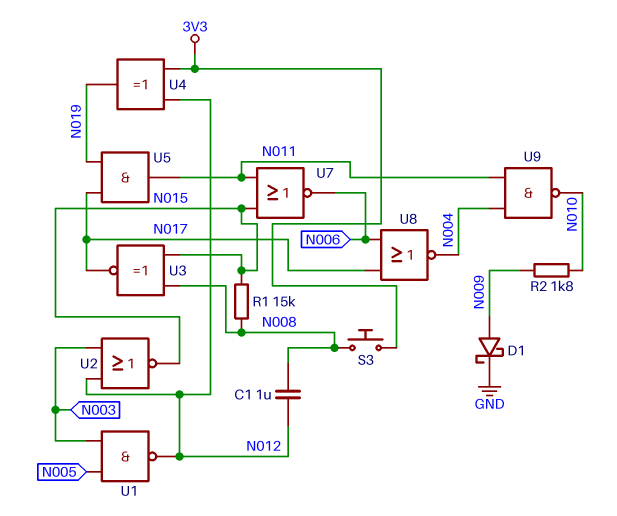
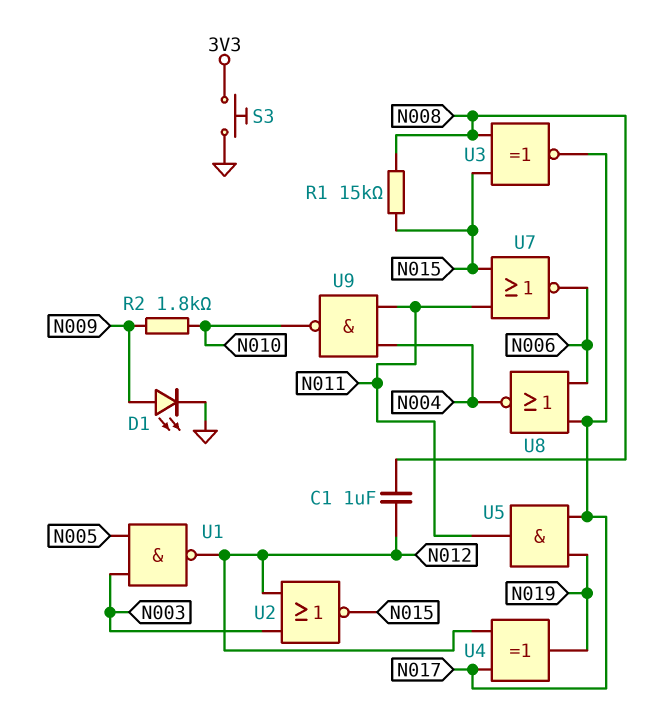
D1: schottky (A N009, K GND) -> LED (A N009, K GND)
S3: button (3V3, N008) -> button (3V3, GND)
U4: XOR (in 3V3, in N012, out N019) -> XOR (in N012, in N017, out N019)

